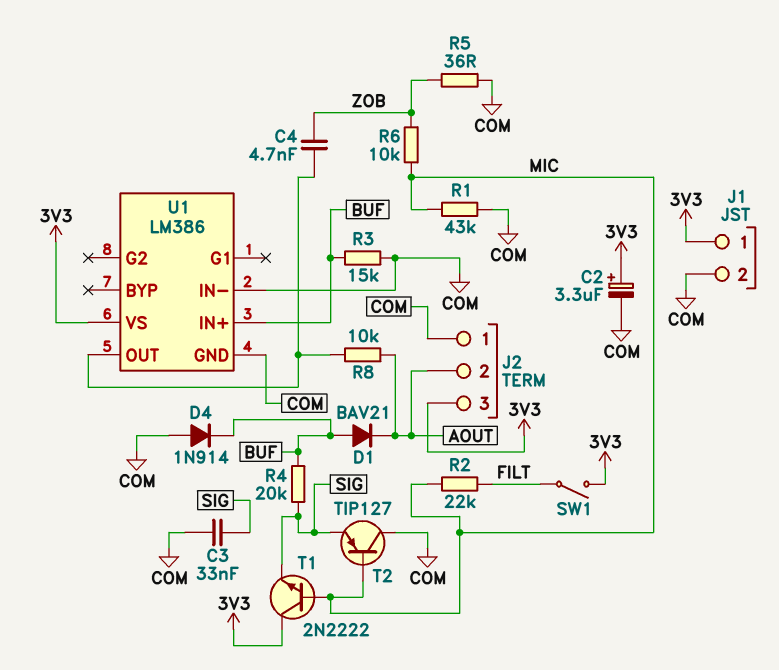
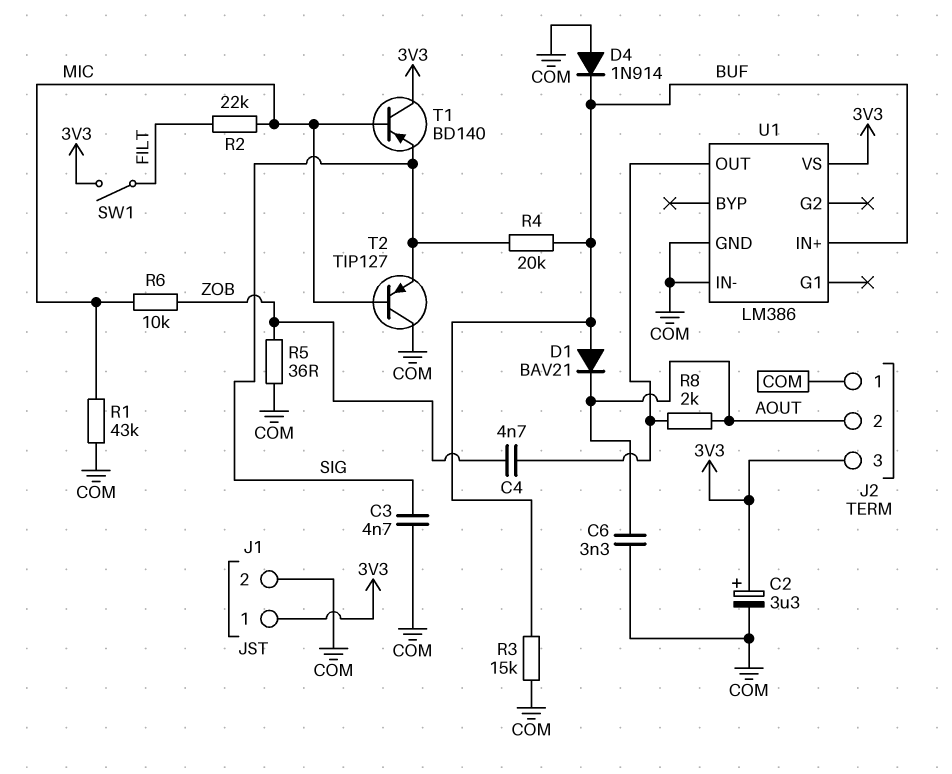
C3: 33nF (COM, SIG) -> 4.7nF (COM, SIG)
C6: none -> 3.3nF (AOUT, COM)
R8: 10k (AOUT, U1/OUT) -> 2k (AOUT, U1/OUT)
T1: NPN 2N2222 (B MIC, C 3V3, E SIG) -> PNP BD140 (B MIC, C 3V3, E SIG)

